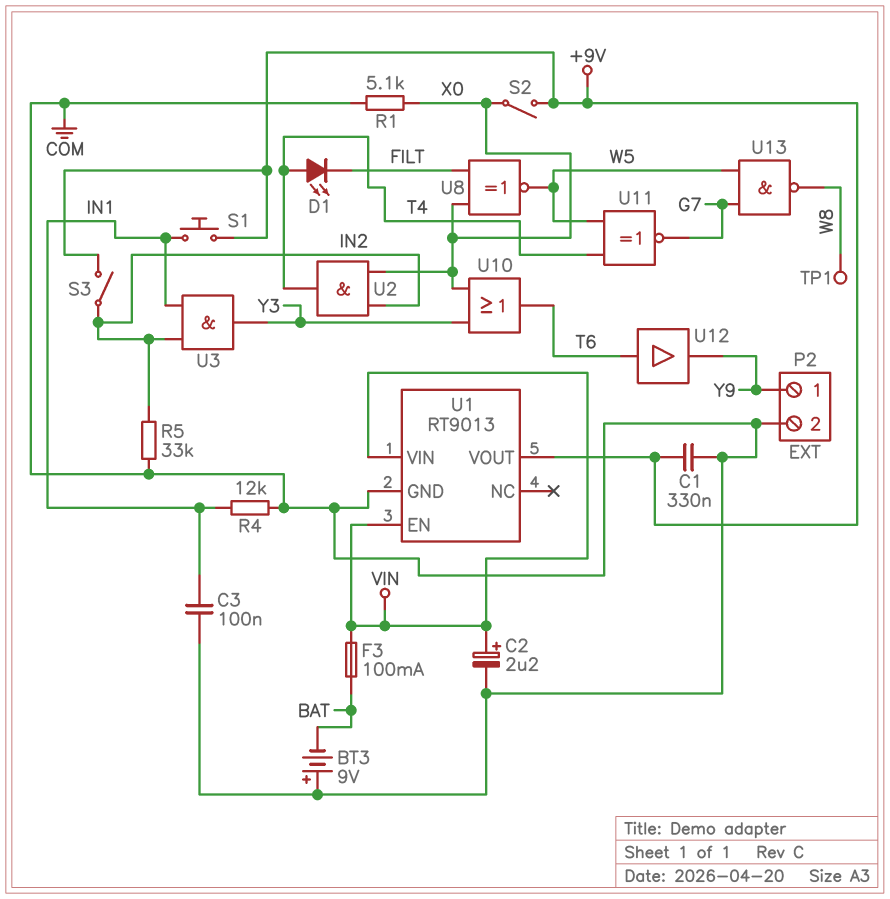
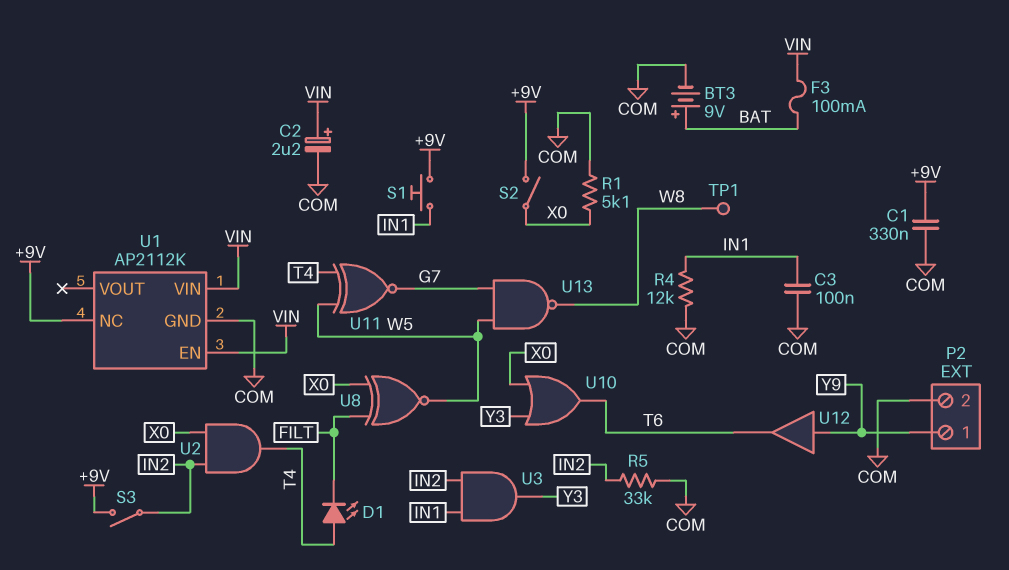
BT3: 9V (plus COM, minus BAT) -> 9V (plus BAT, minus COM)
U1: RT9013 -> AP2112K
U1 pin NC: none -> +9V
U1 pin VOUT: +9V -> none
U12: buffer (in T6, out Y9) -> buffer (in Y9, out T6)

